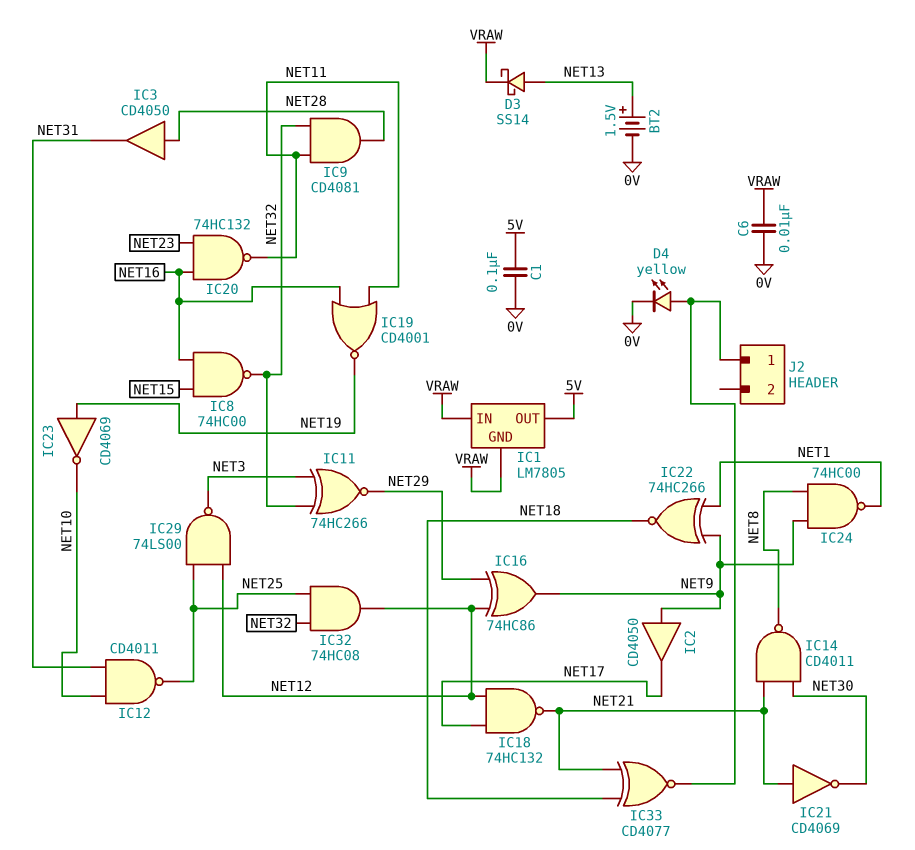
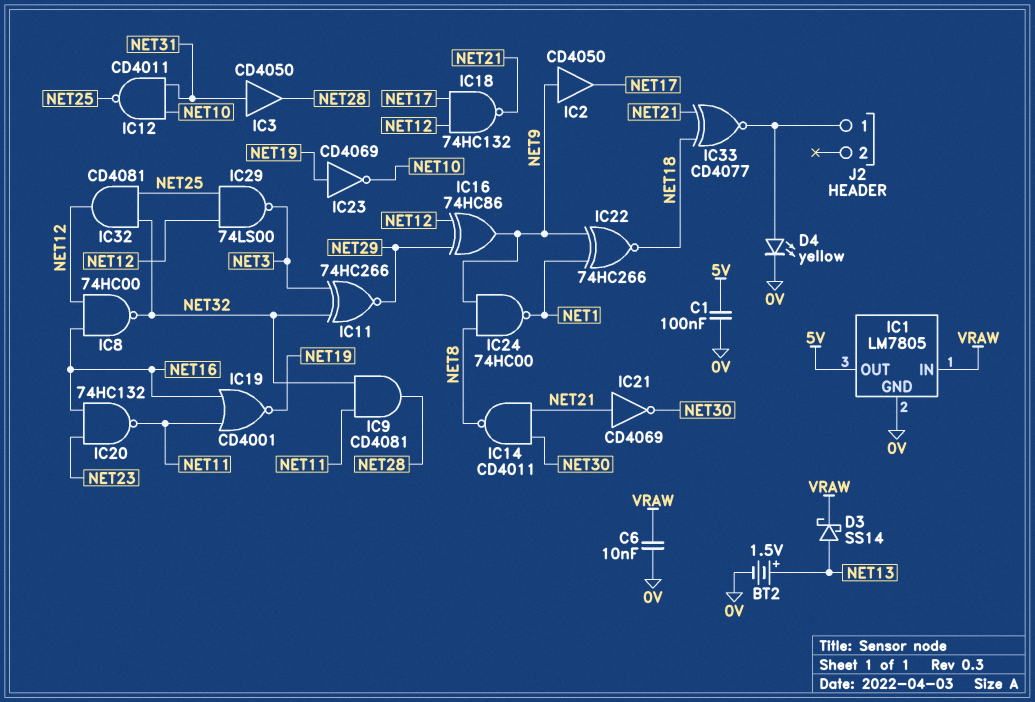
IC1 pin GND: VRAW -> 0V
IC3: buffer CD4050 (in NET28, out NET31) -> buffer CD4050 (in NET31, out NET28)
IC8: NAND 74HC00 (in NET15, in NET16, out NET32) -> NAND 74HC00 (in NET12, in NET16, out NET32)
IC32: AND 74HC08 (in NET25, in NET32, out NET12) -> AND CD4081 (in NET25, in NET32, out NET12)

